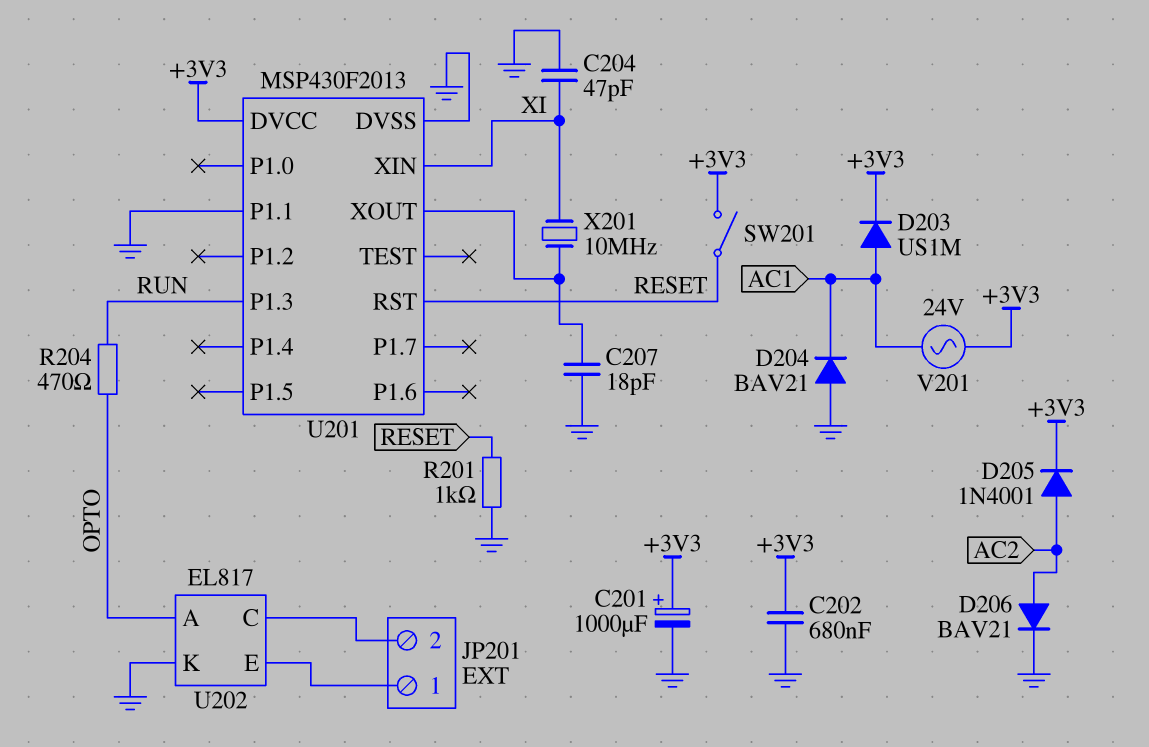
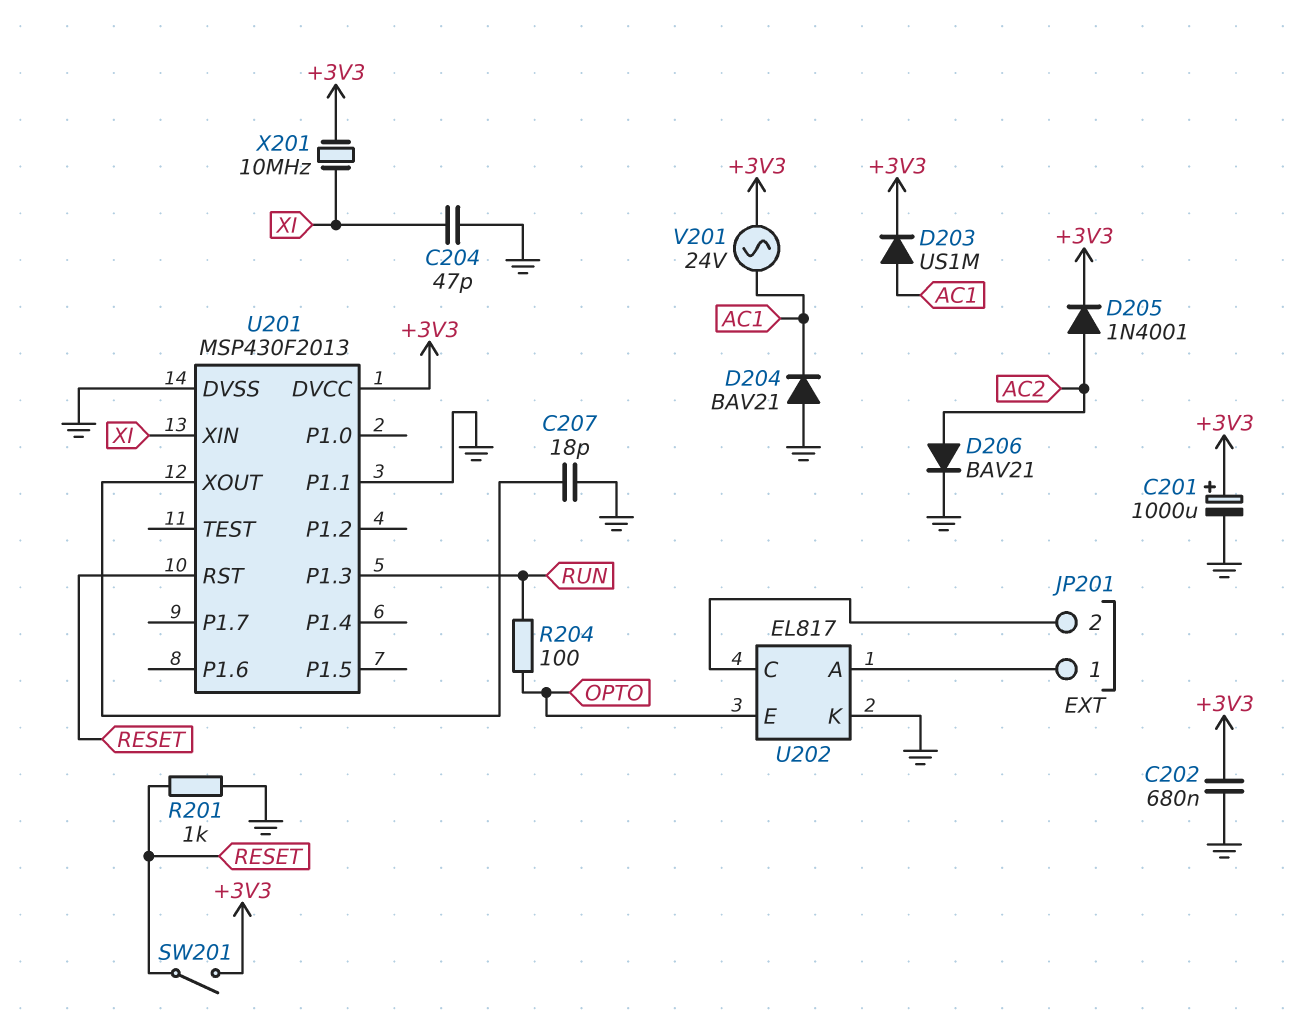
R204: 470 (OPTO, RUN) -> 100 (OPTO, RUN)
U202 pin A: OPTO -> JP201/1
U202 pin E: JP201/1 -> OPTO
X201: 10MHz (U201/XOUT, XI) -> 10MHz (+3V3, XI)

